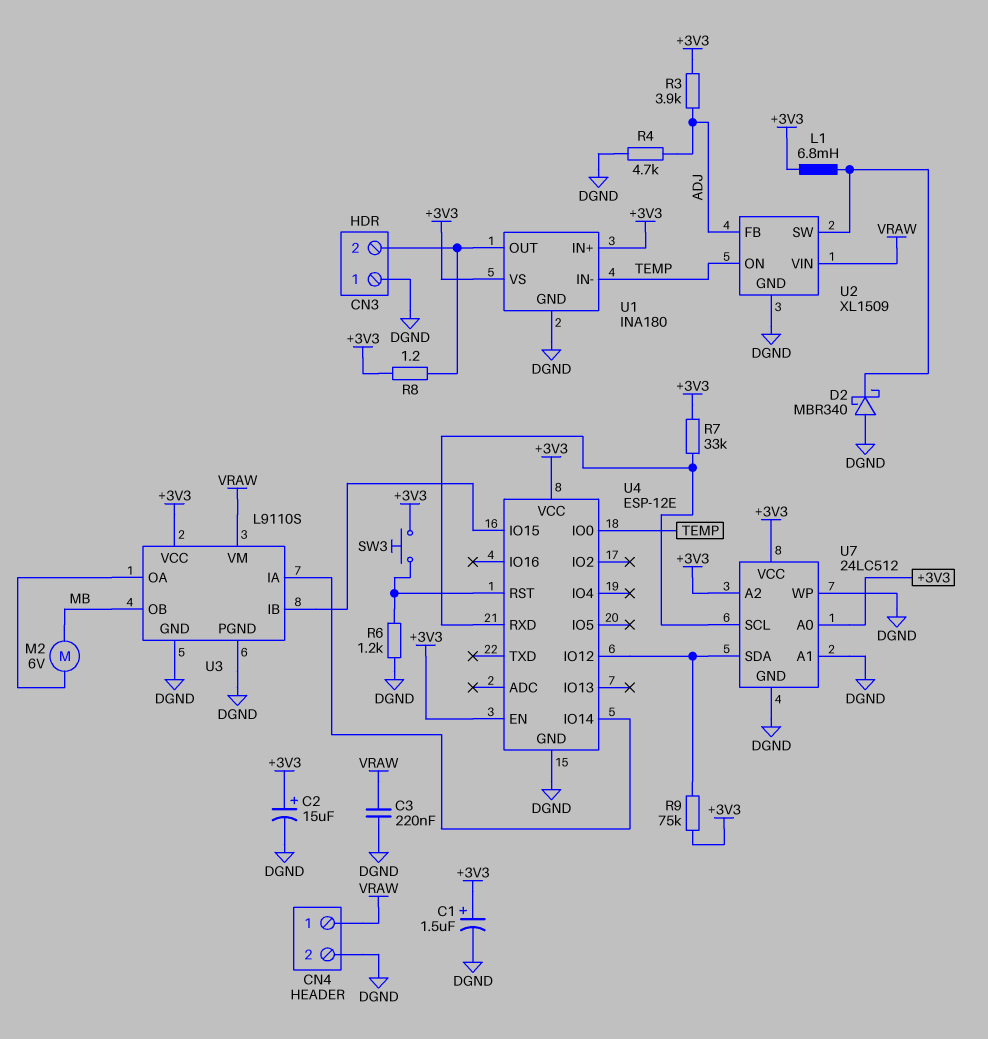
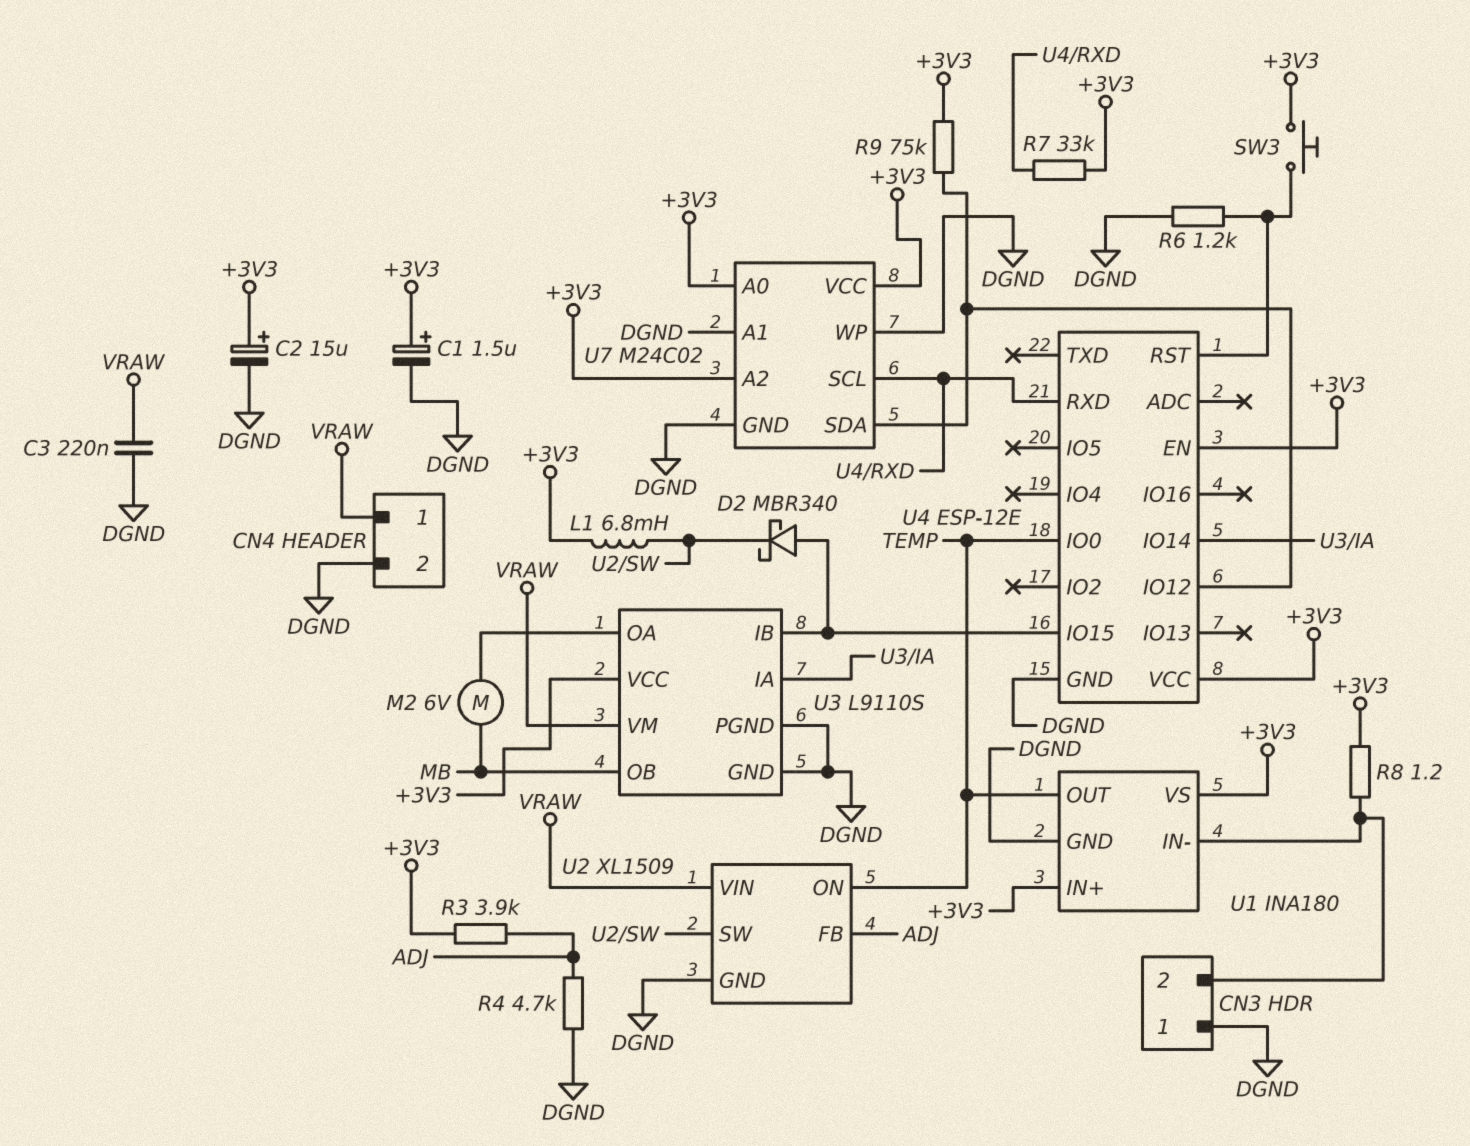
D2: schottky MBR340 (A DGND, K U2/SW) -> schottky MBR340 (A U3/IB, K U2/SW)
U1 pin IN-: TEMP -> CN3/2
U1 pin OUT: CN3/2 -> TEMP
U7: 24LC512 -> M24C02

